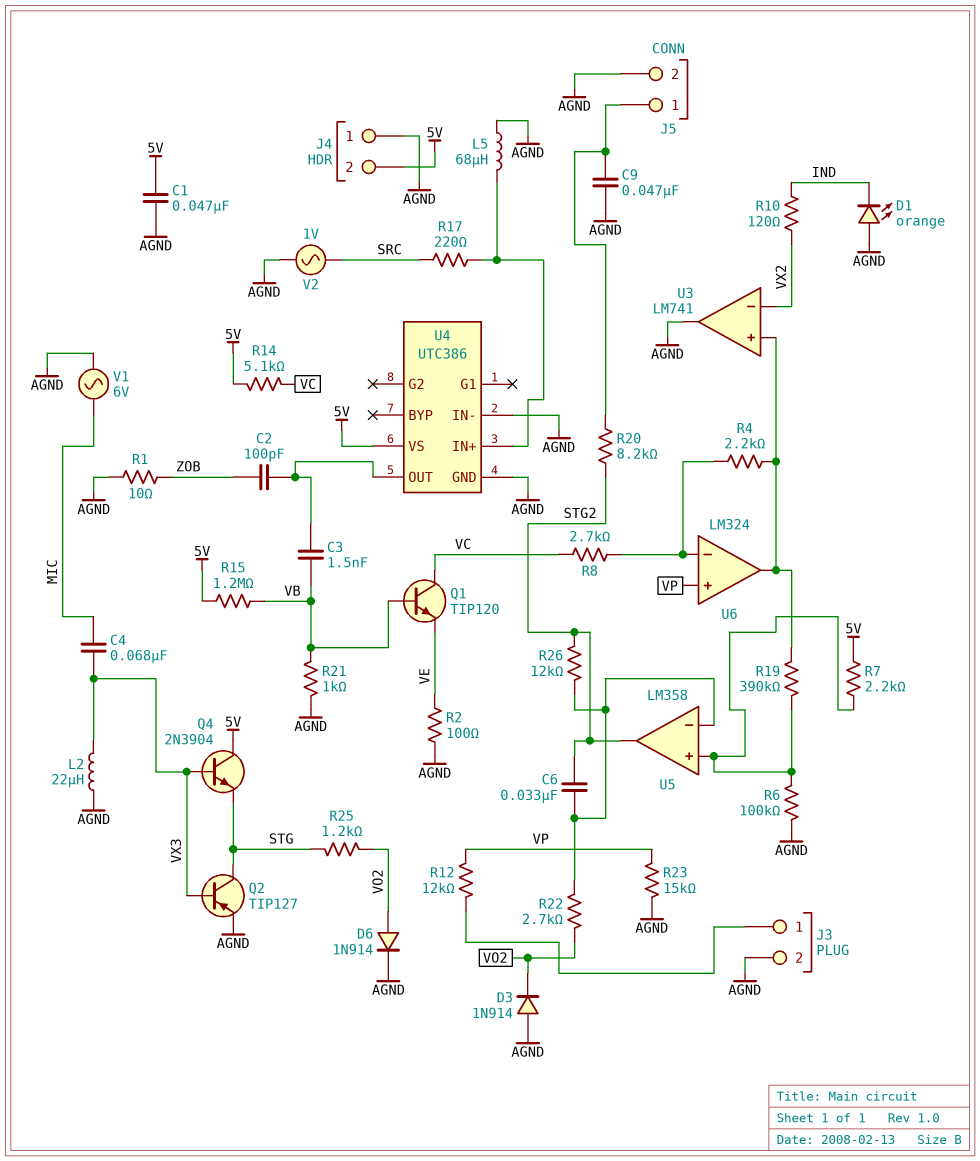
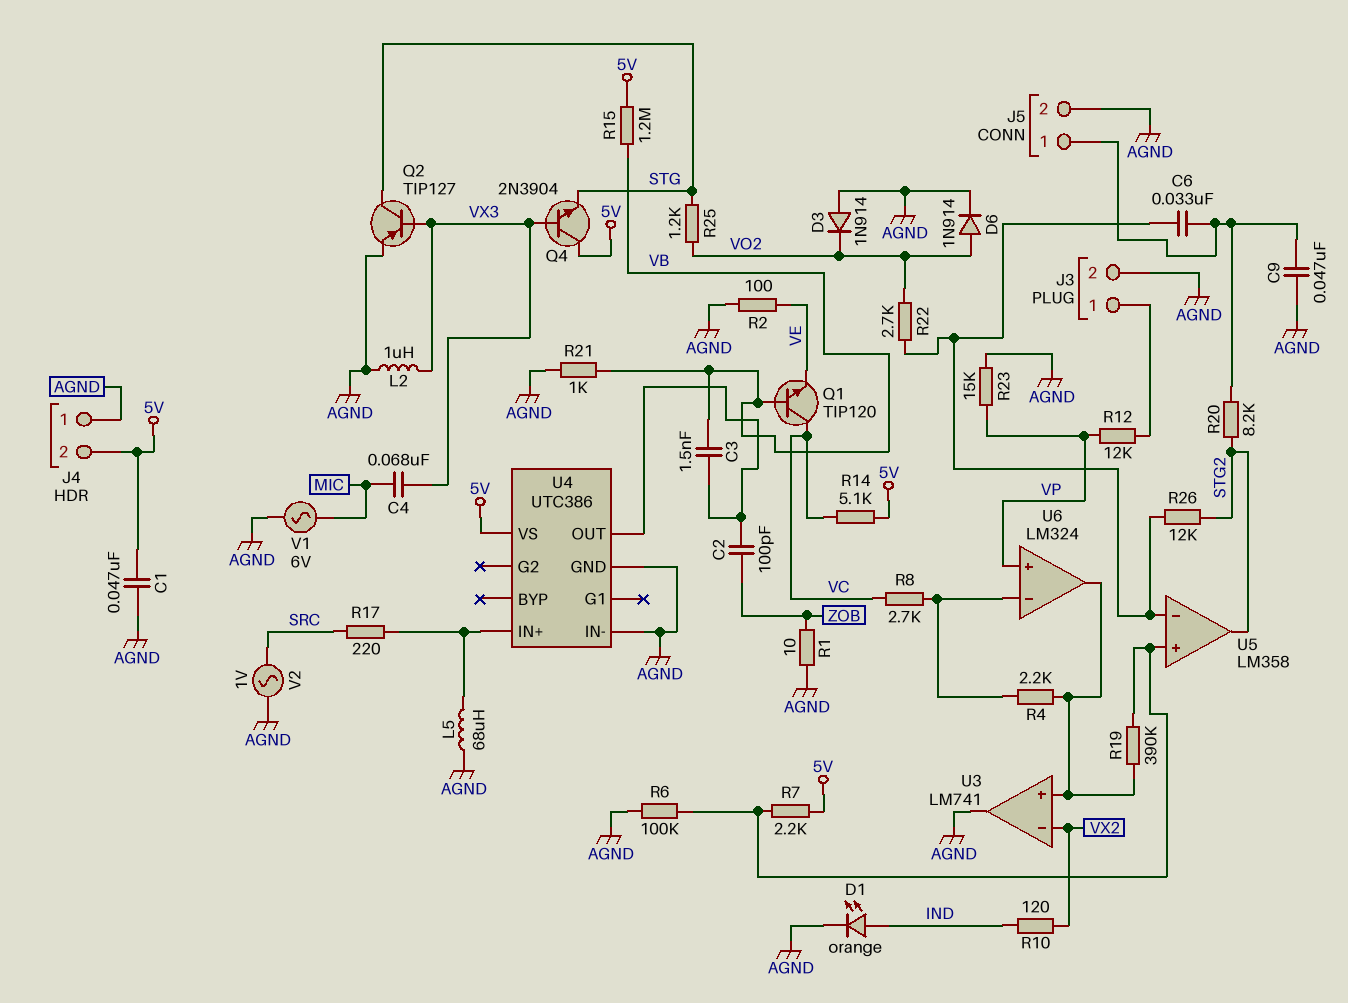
C6: 33nF (STG2, U5/in-) -> 33nF (J5/1, U5/in-)
D1: LED orange (A AGND, K IND) -> LED orange (A IND, K AGND)
L2: 22uH (AGND, VX3) -> 1uH (AGND, VX3)

